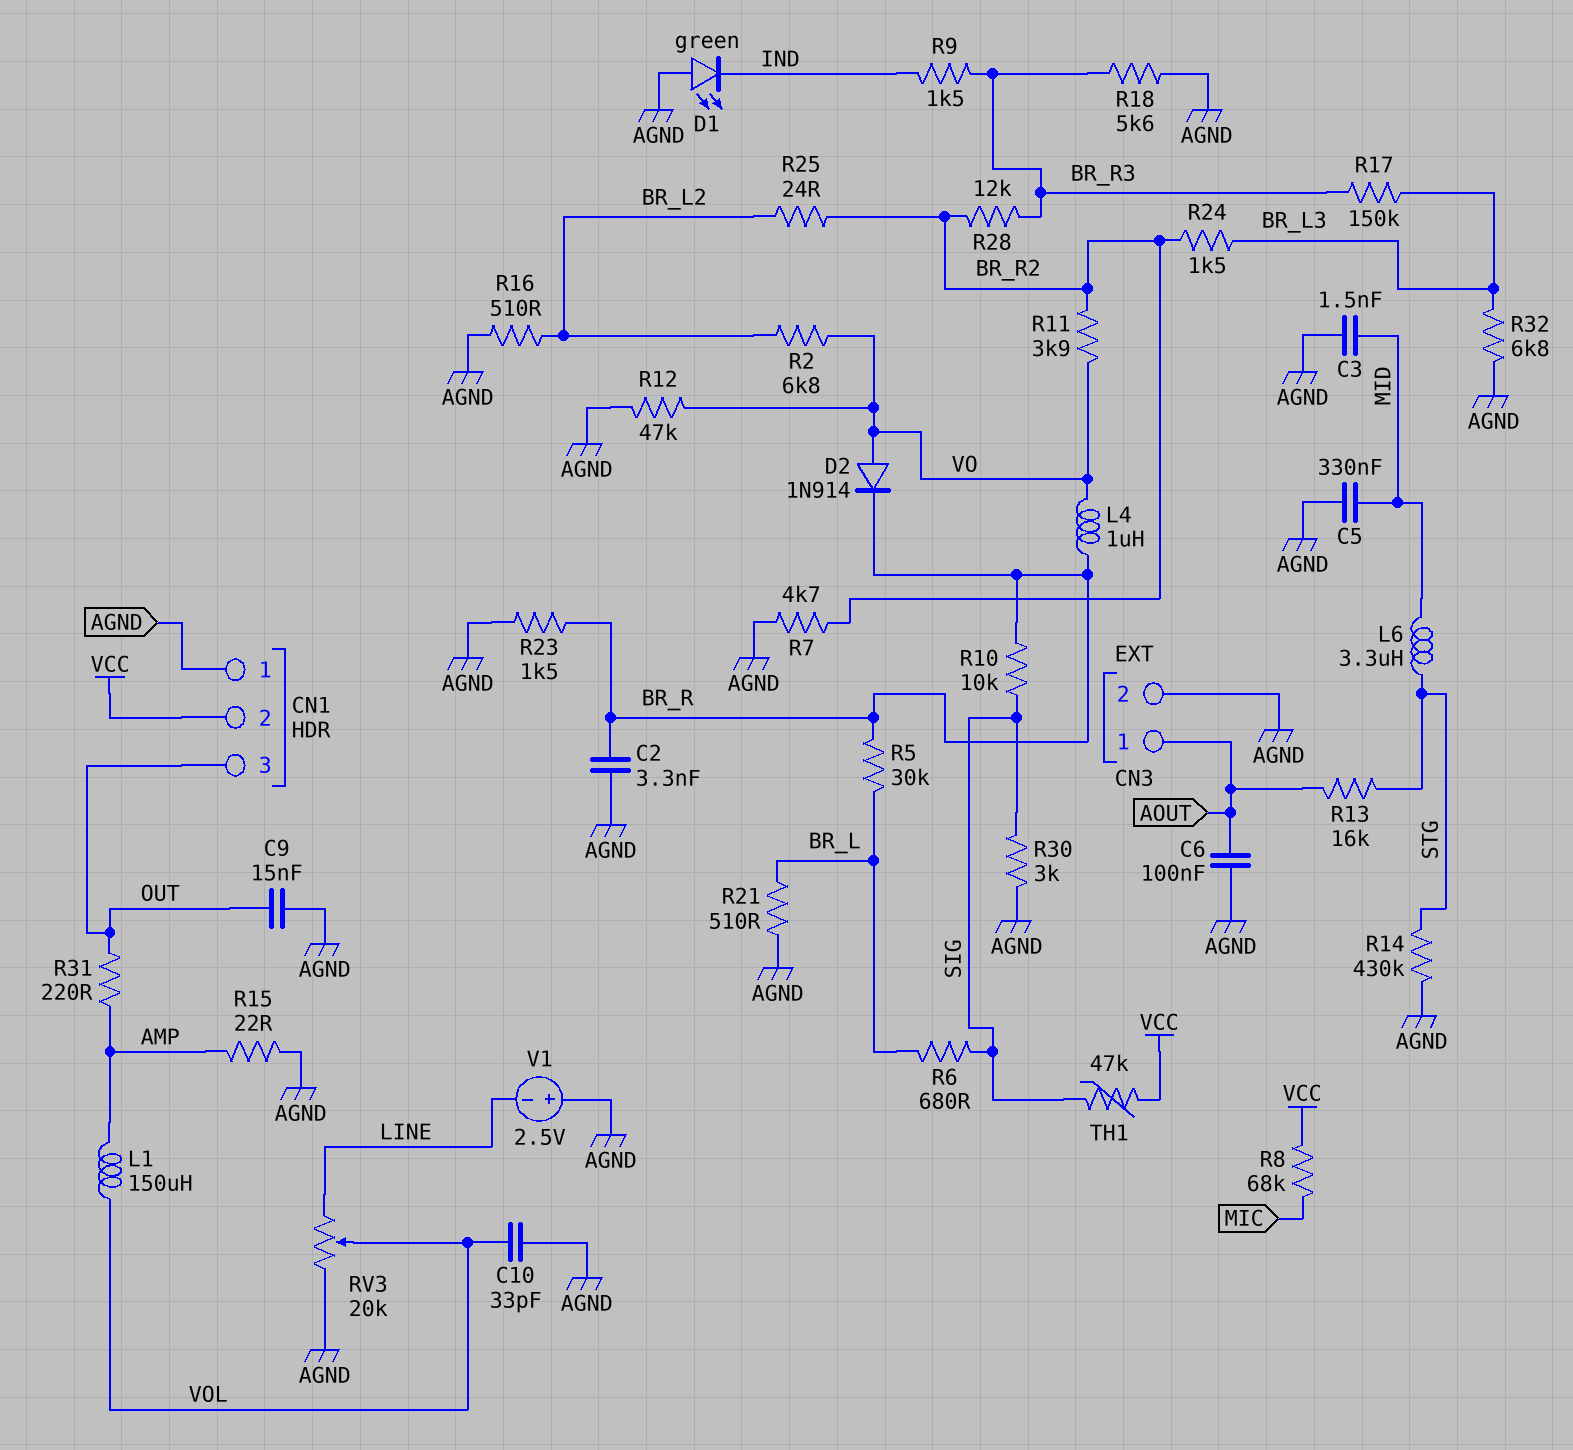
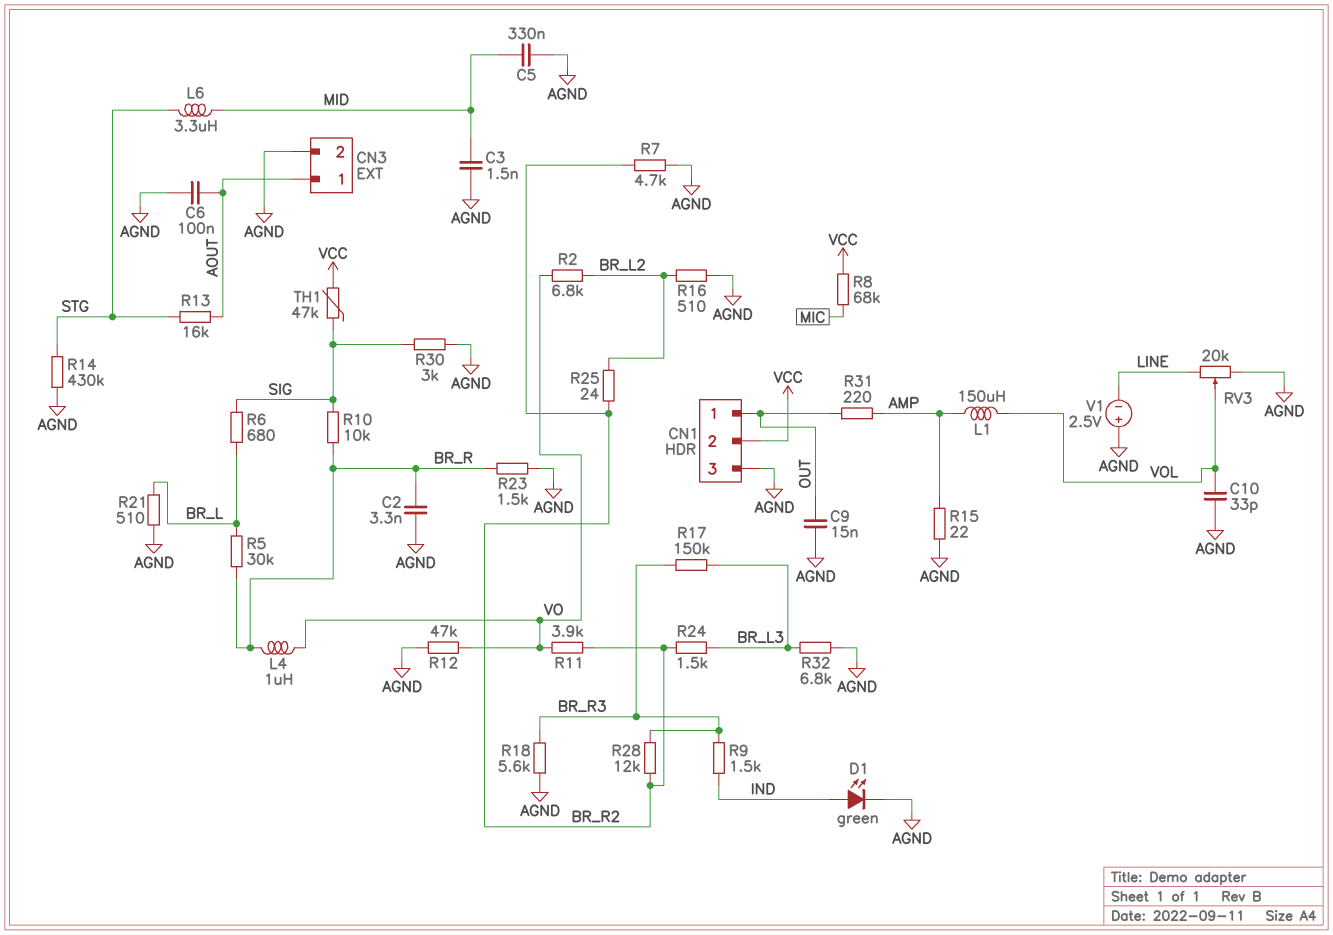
CN1 pin 1: AGND -> OUT
CN1 pin 3: OUT -> AGND
D1: LED green (A AGND, K IND) -> LED green (A IND, K AGND)
D2: diode 1N914 (A VO, K BR_R) -> none

